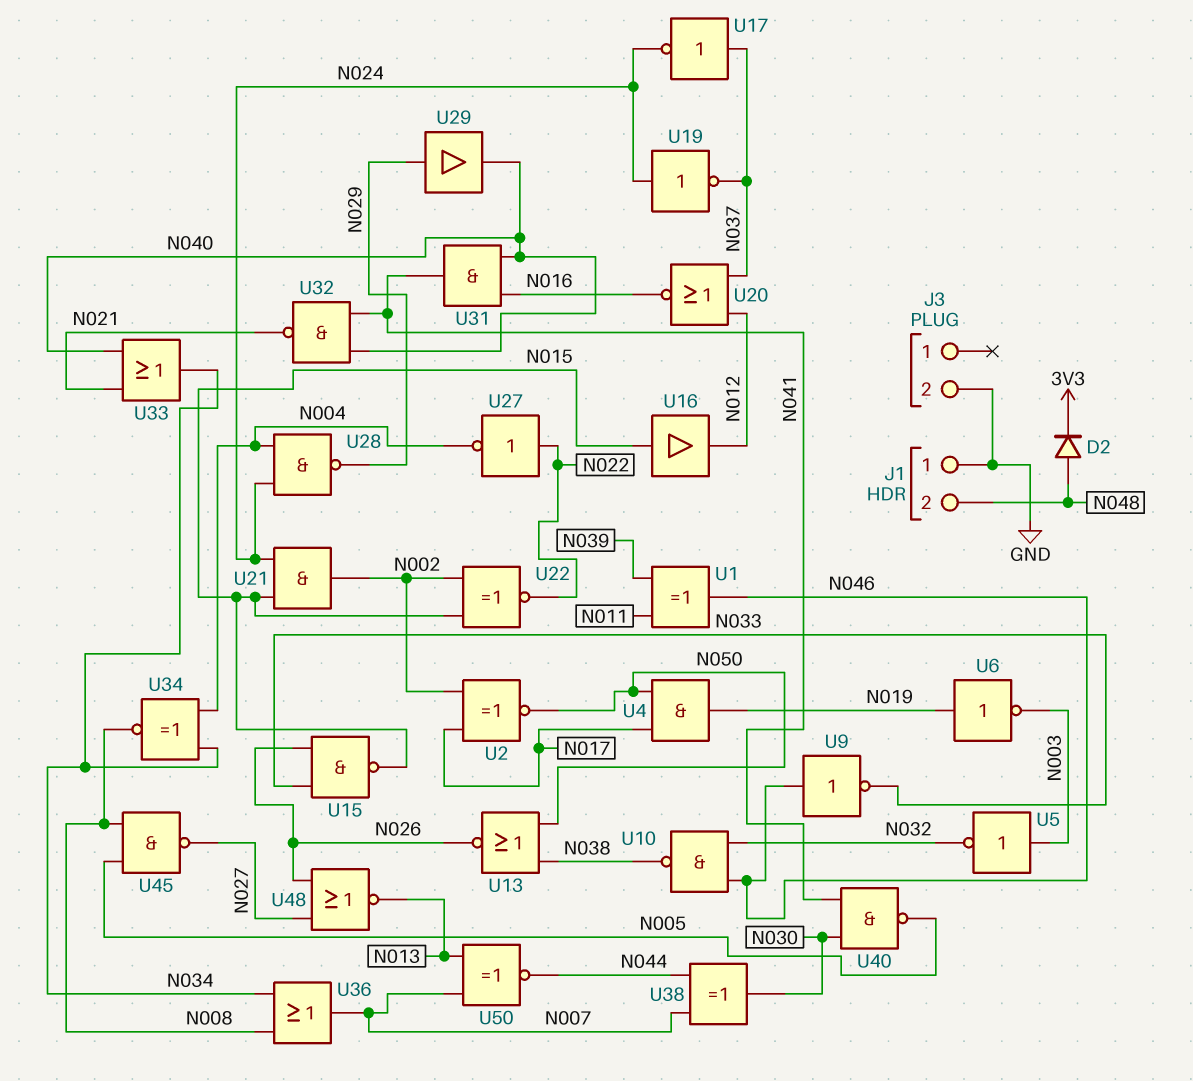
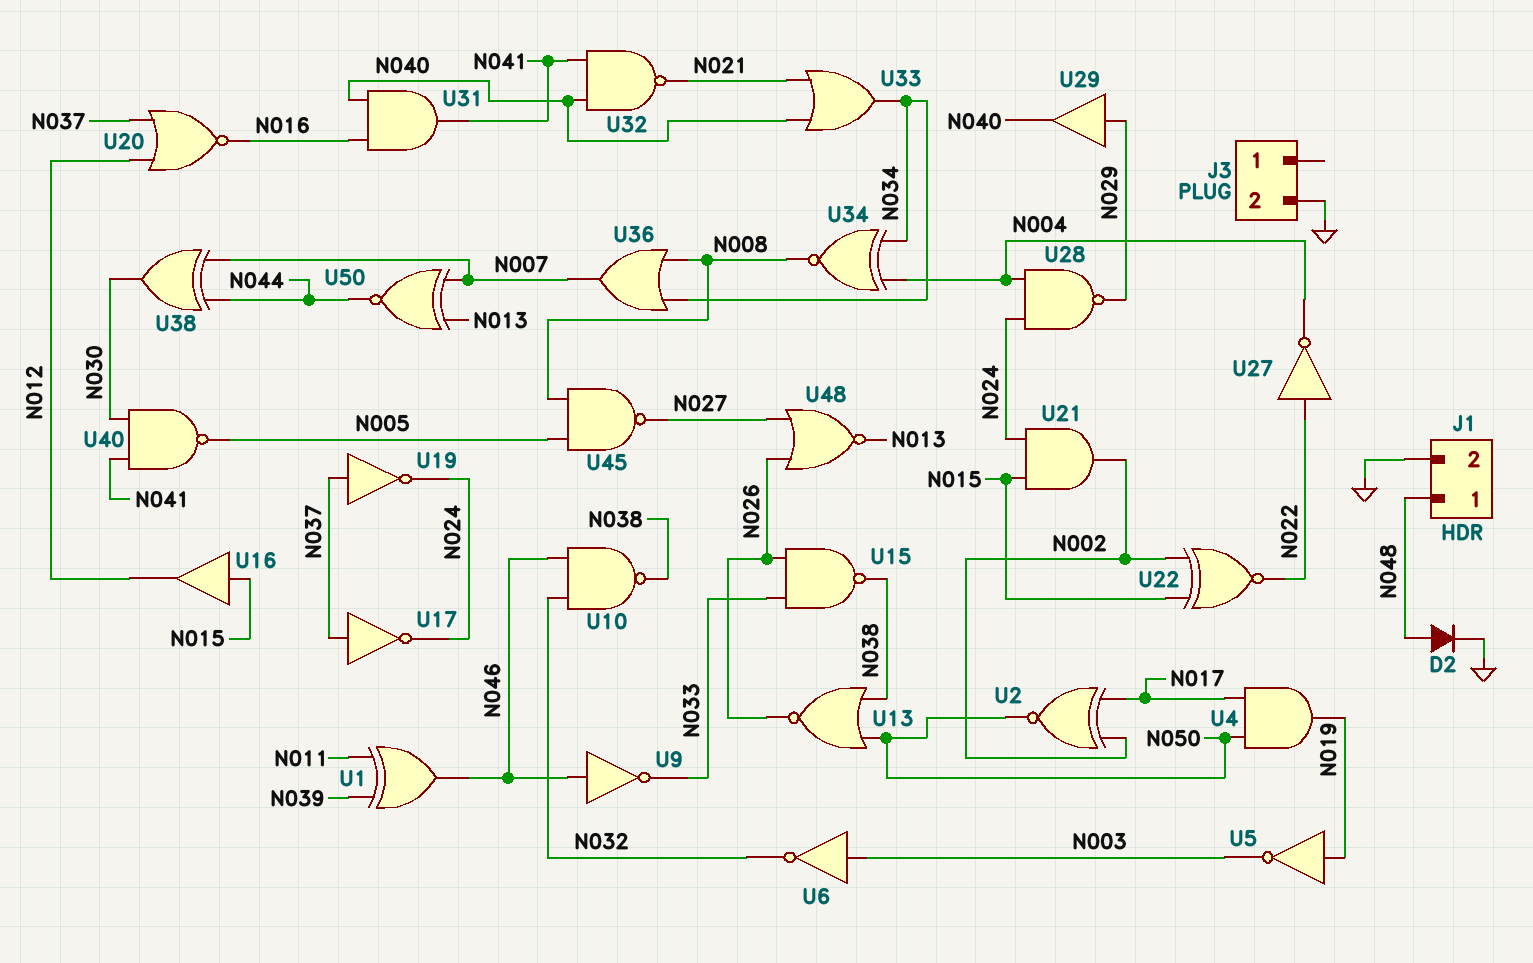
D2: diode (A N048, K 3V3) -> diode (A N048, K GND)
J1 pin 1: GND -> N048
J1 pin 2: N048 -> GND
U5: NOT (in N003, out N032) -> NOT (in N019, out N003)
U6: NOT (in N019, out N003) -> NOT (in N003, out N032)
U15: NAND (in N026, in N033, out N015) -> NAND (in N026, in N033, out N038)
U19: NOT (in N024, out N037) -> NOT (in N037, out N024)

